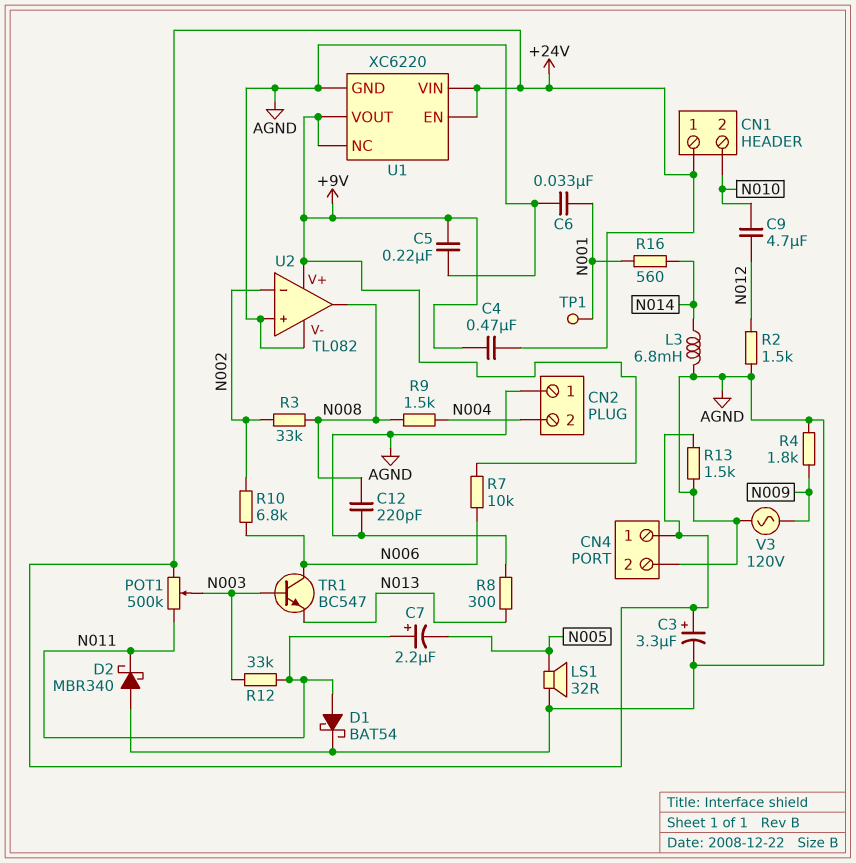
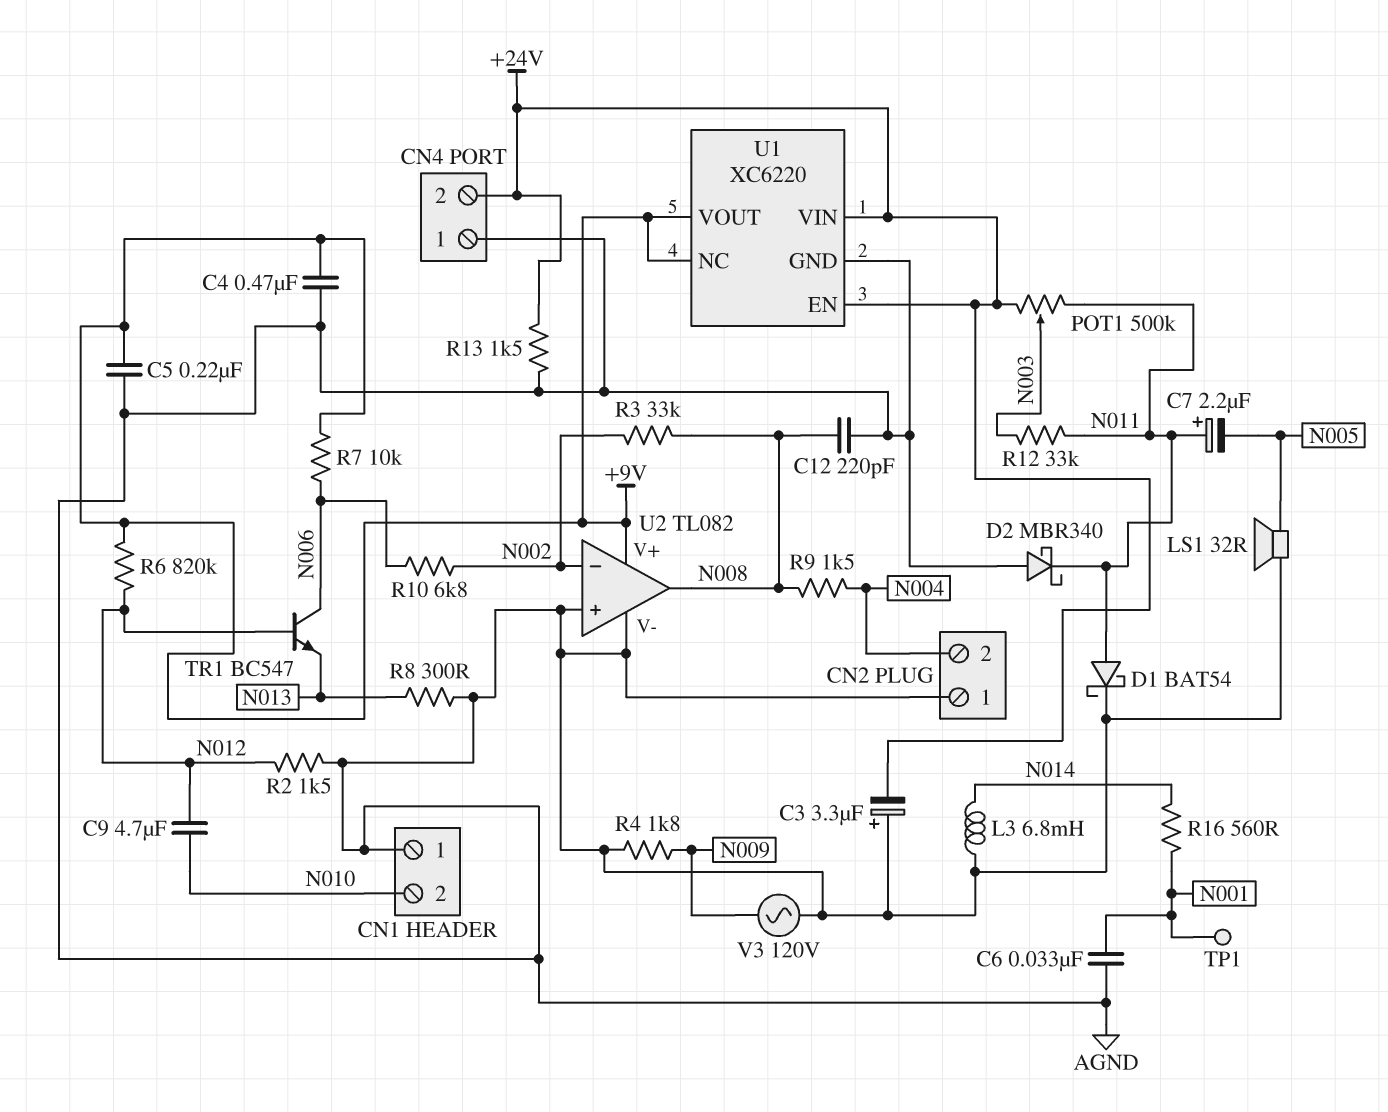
C3: 3.3uF (plus +24V, minus AGND) -> 3.3uF (plus AGND, minus +24V)
C4: 470nF (+9V, +24V) -> 470nF (+9V, AGND)
CN1 pin 1: +24V -> AGND
CN4 pin 1: +24V -> AGND
CN4 pin 2: AGND -> +24V
R6: none -> 820k (+9V, N012)
TR1: NPN BC547 (B N003, C N006, E N013) -> NPN BC547 (B N012, C N006, E N013)

